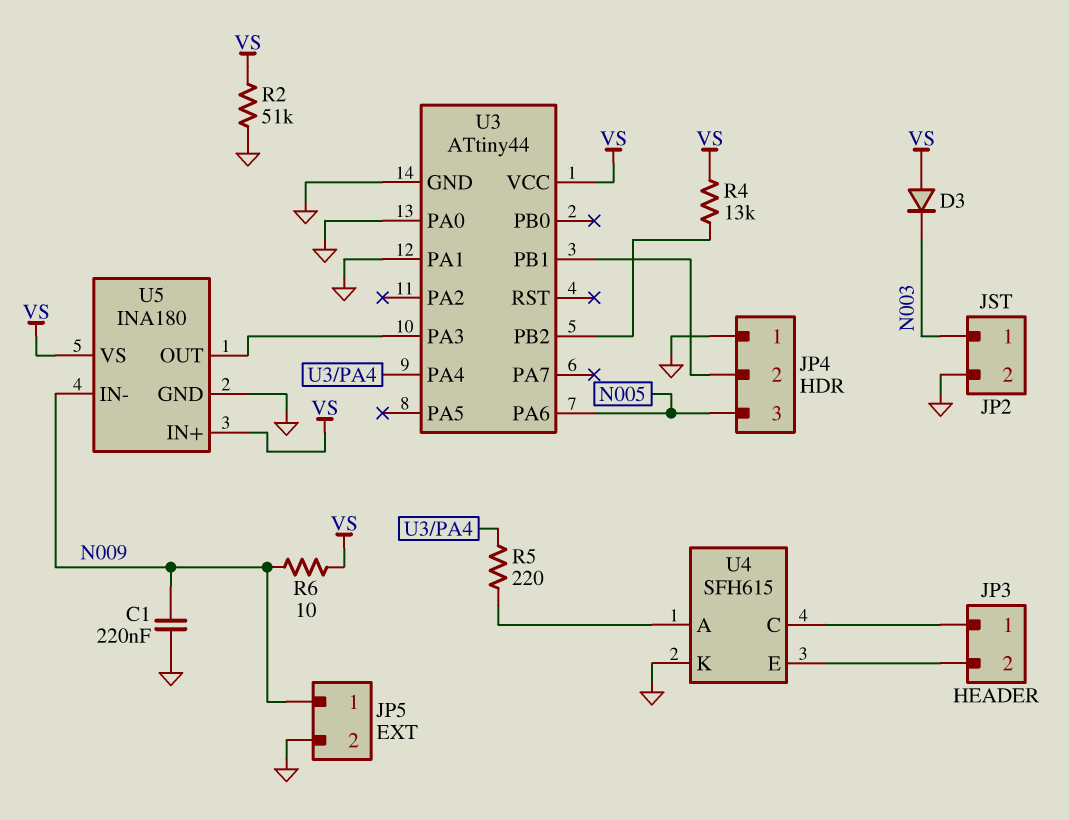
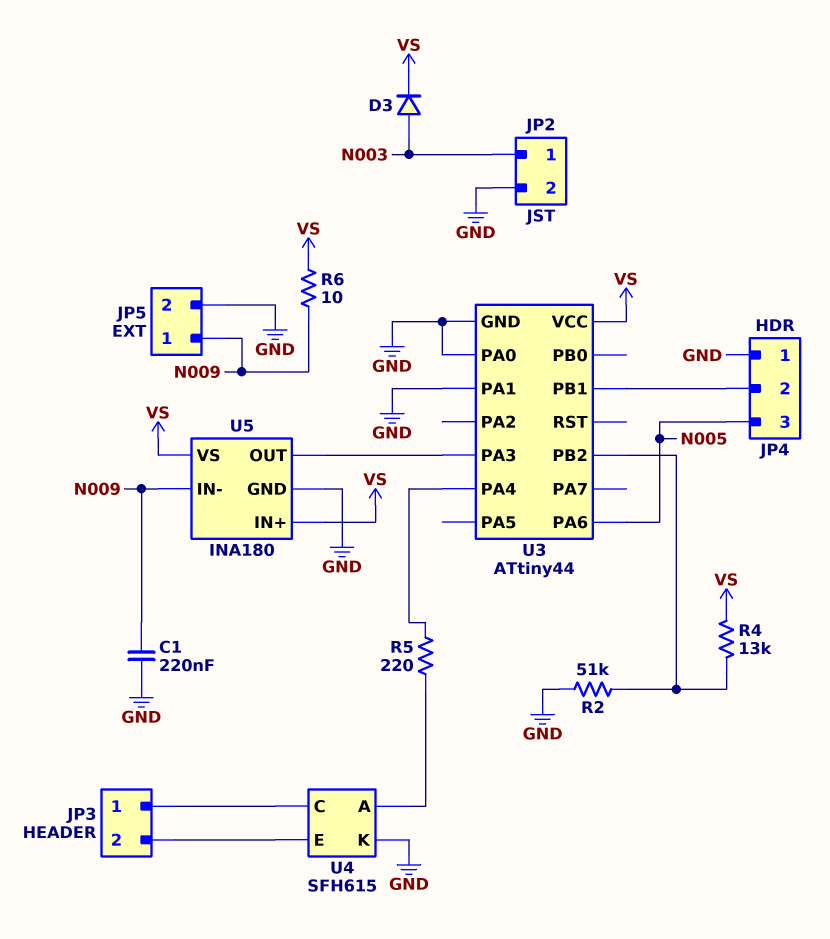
D3: diode (A VS, K N003) -> diode (A N003, K VS)
R2: 51k (GND, VS) -> 51k (GND, U3/PB2)

